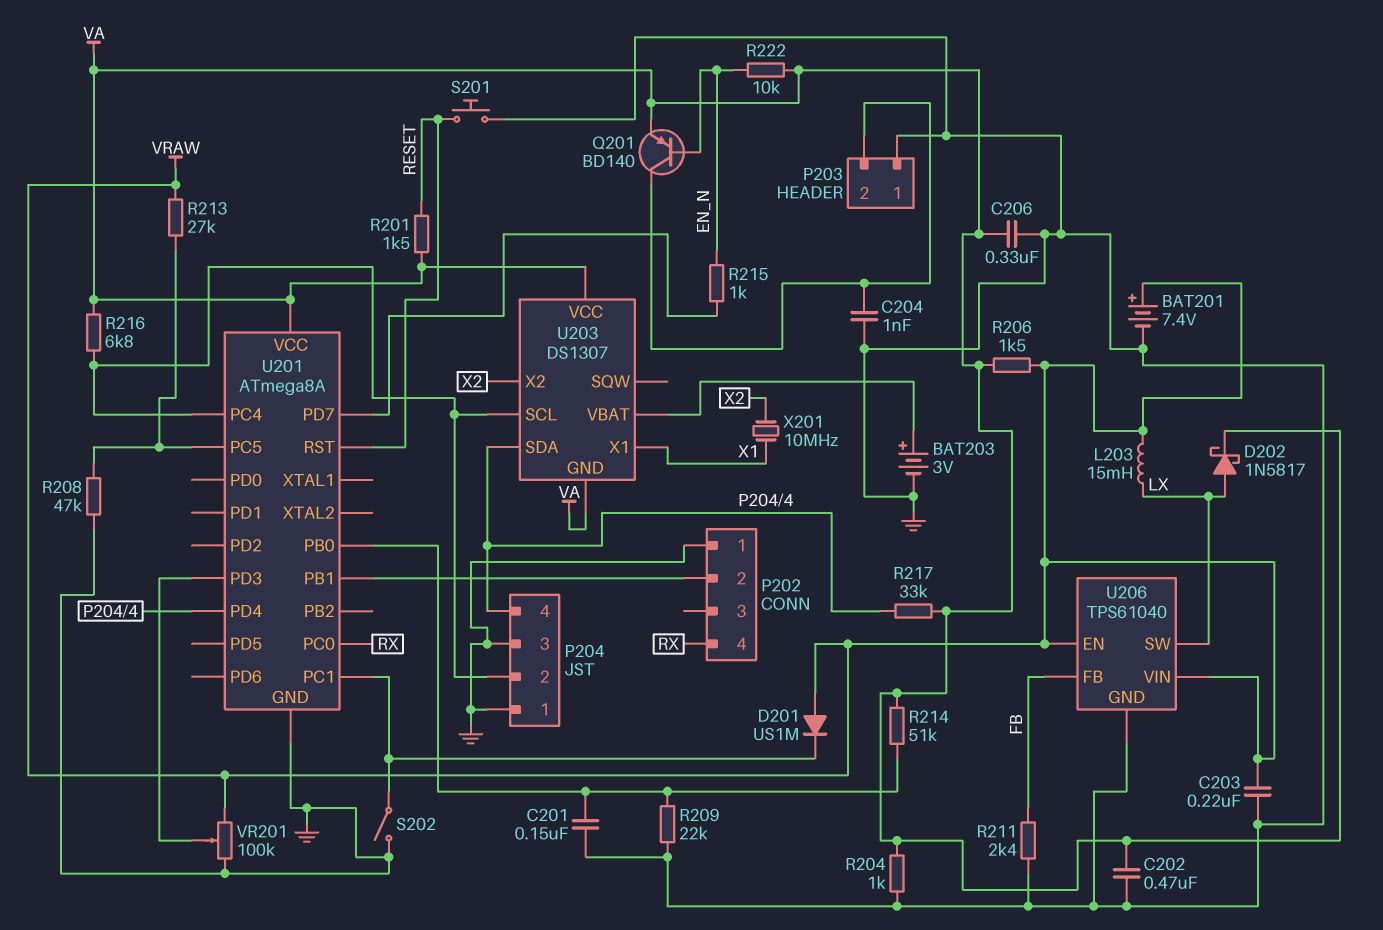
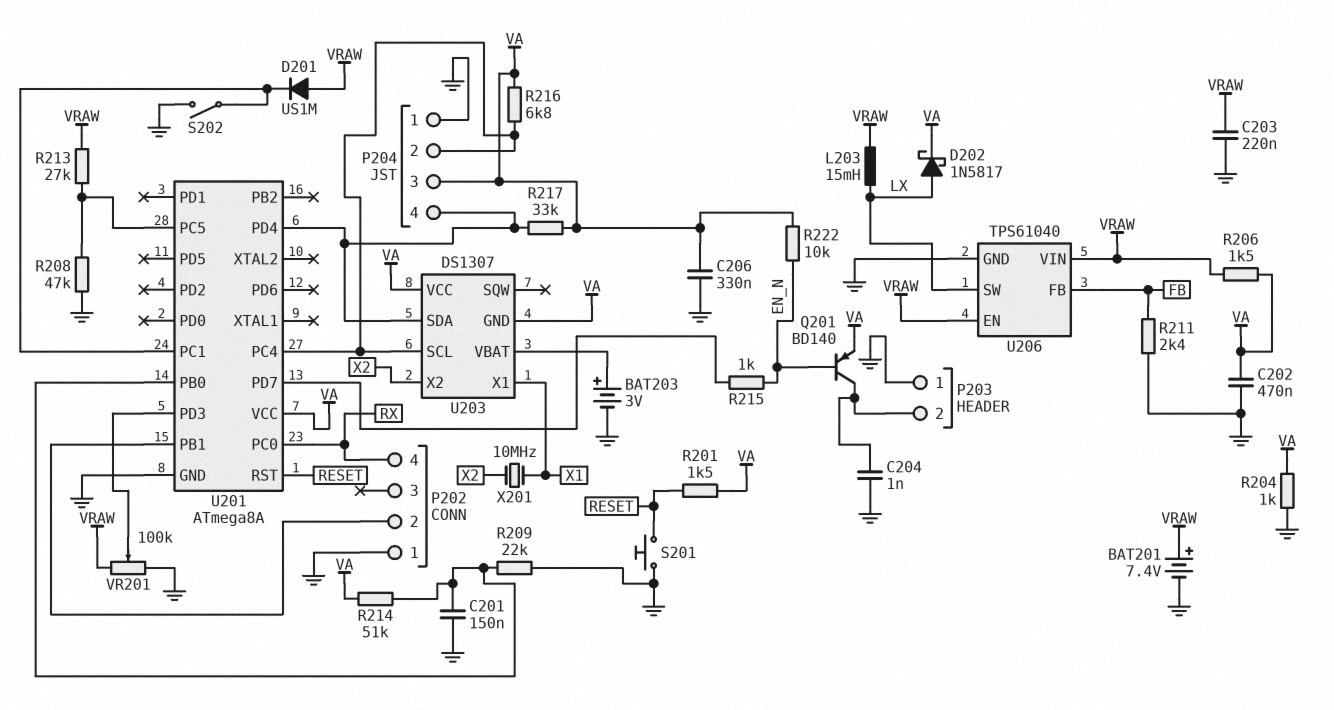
P204 pin 3: GND -> VA

